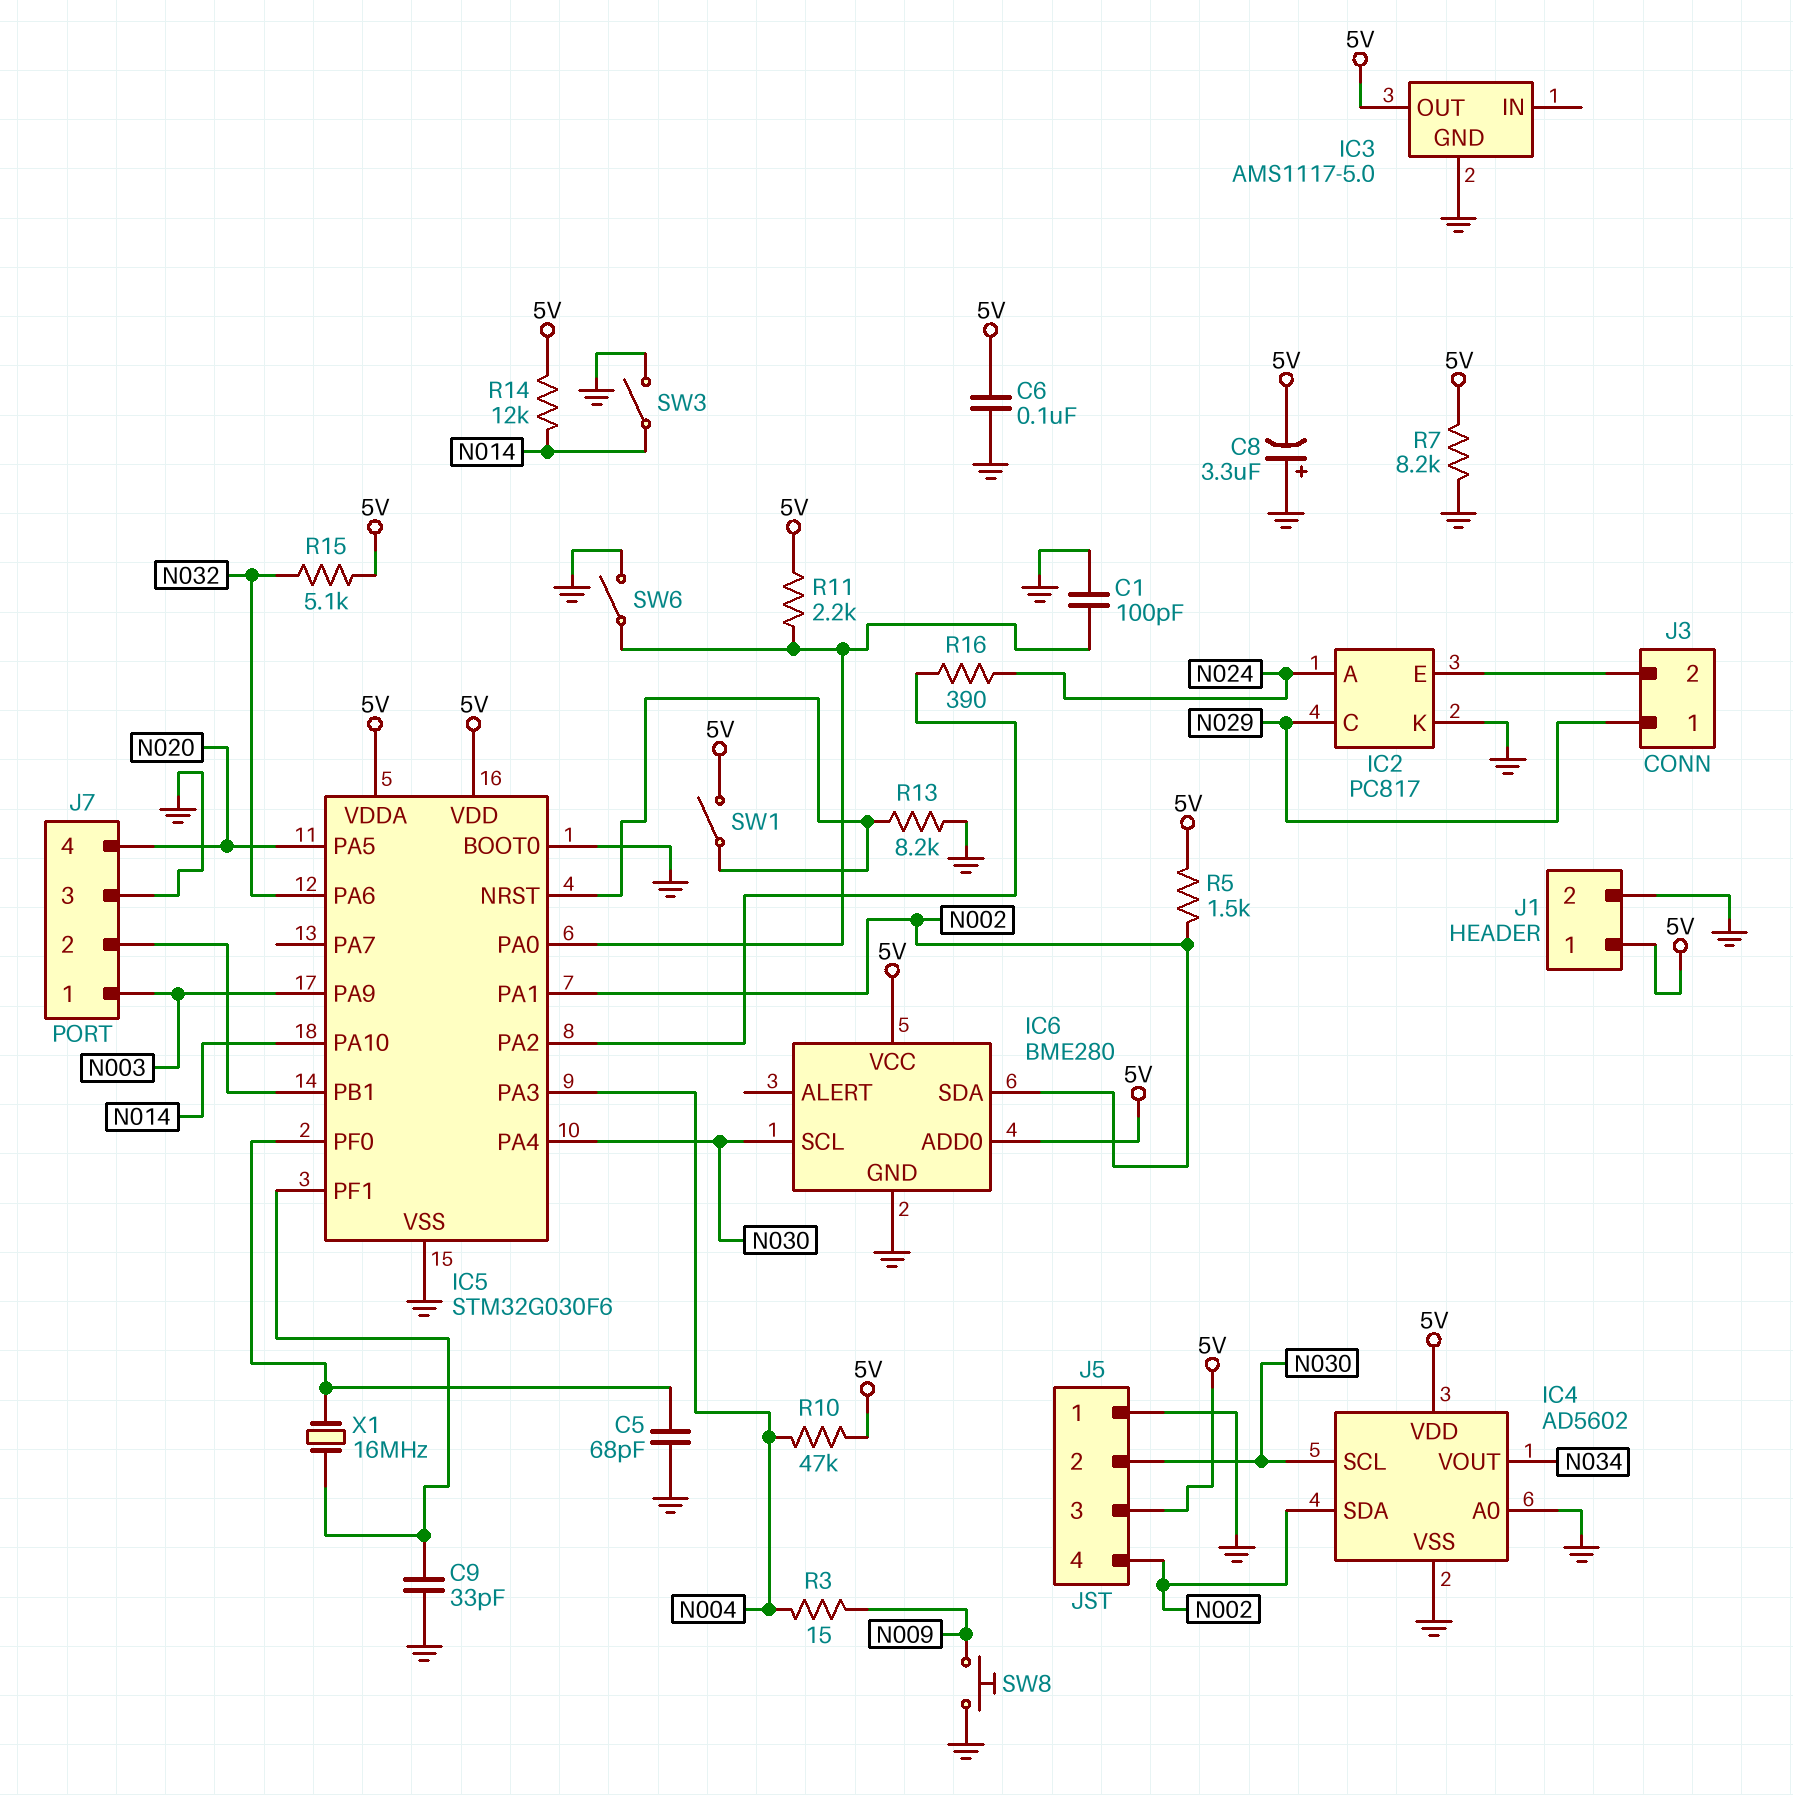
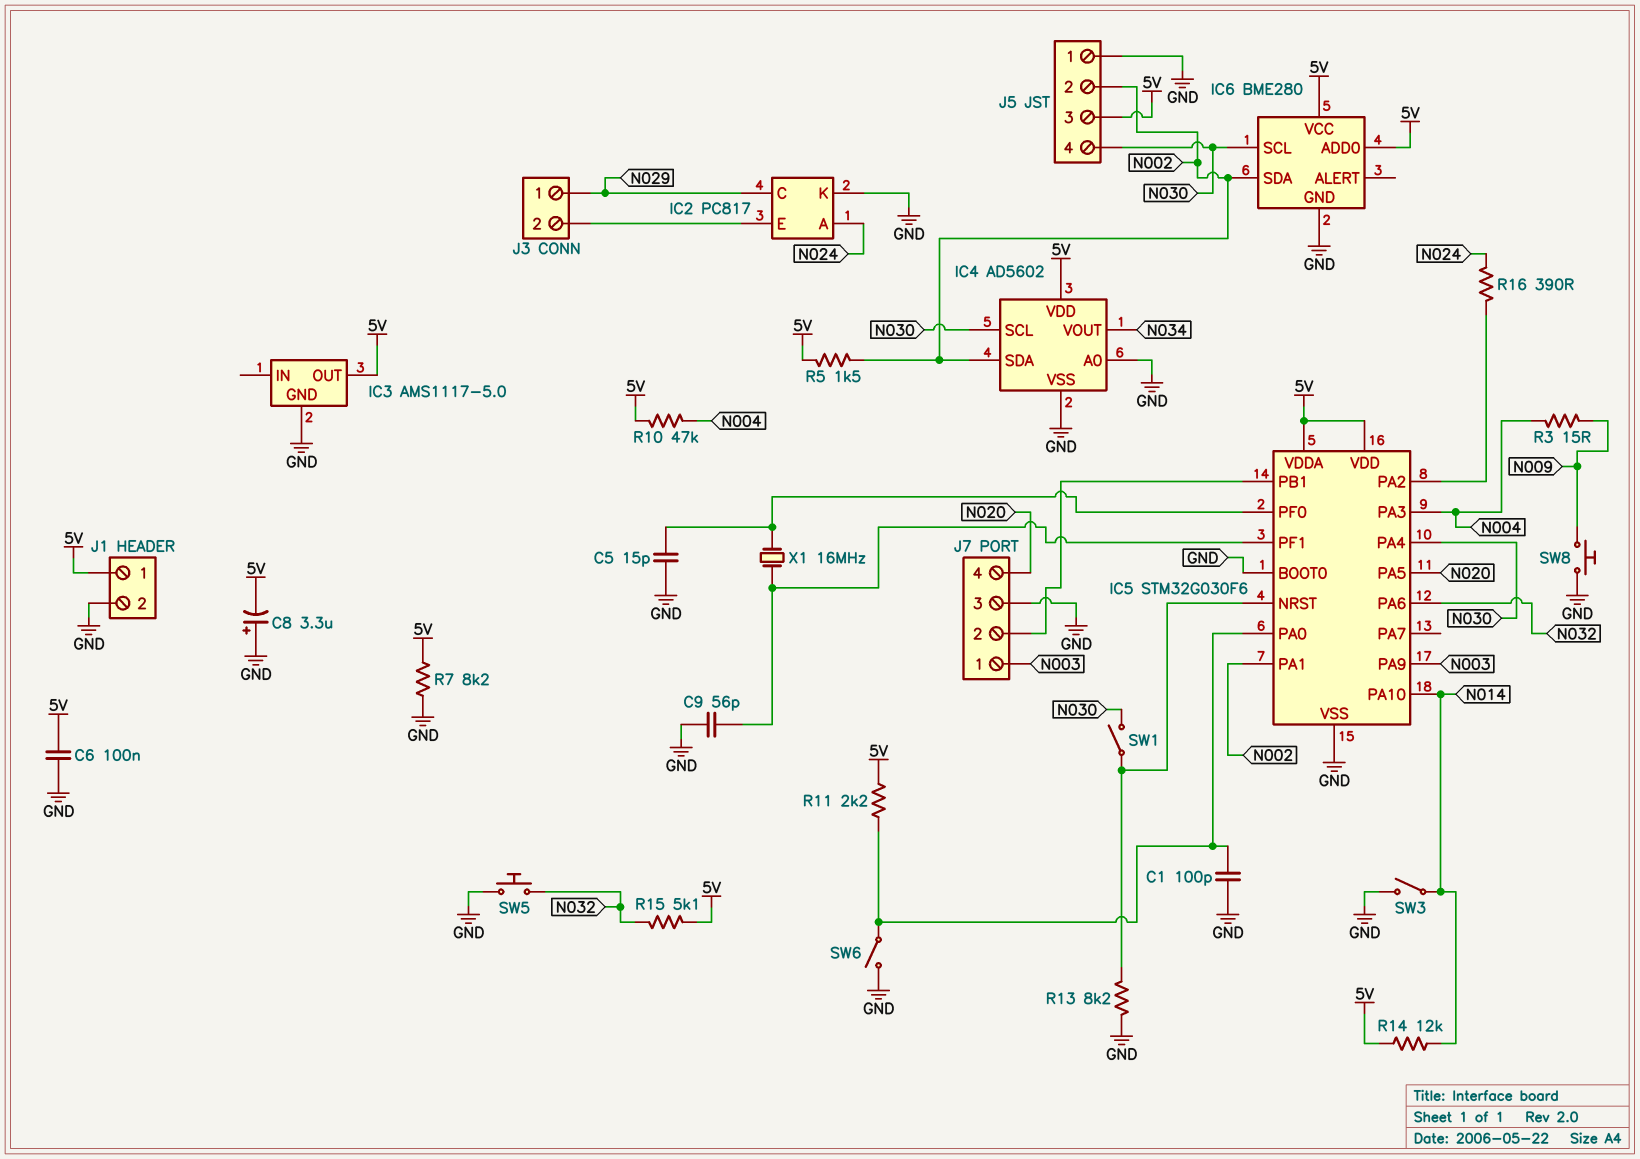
C5: 68pF (GND, IC5/PF0) -> 15pF (GND, IC5/PF0)
C9: 33pF (GND, IC5/PF1) -> 56pF (GND, IC5/PF1)
J5 pin 2: N030 -> N002
J5 pin 4: N002 -> N030
SW1: switch (5V, IC5/NRST) -> switch (IC5/NRST, N030)
SW5: none -> button (GND, N032)

